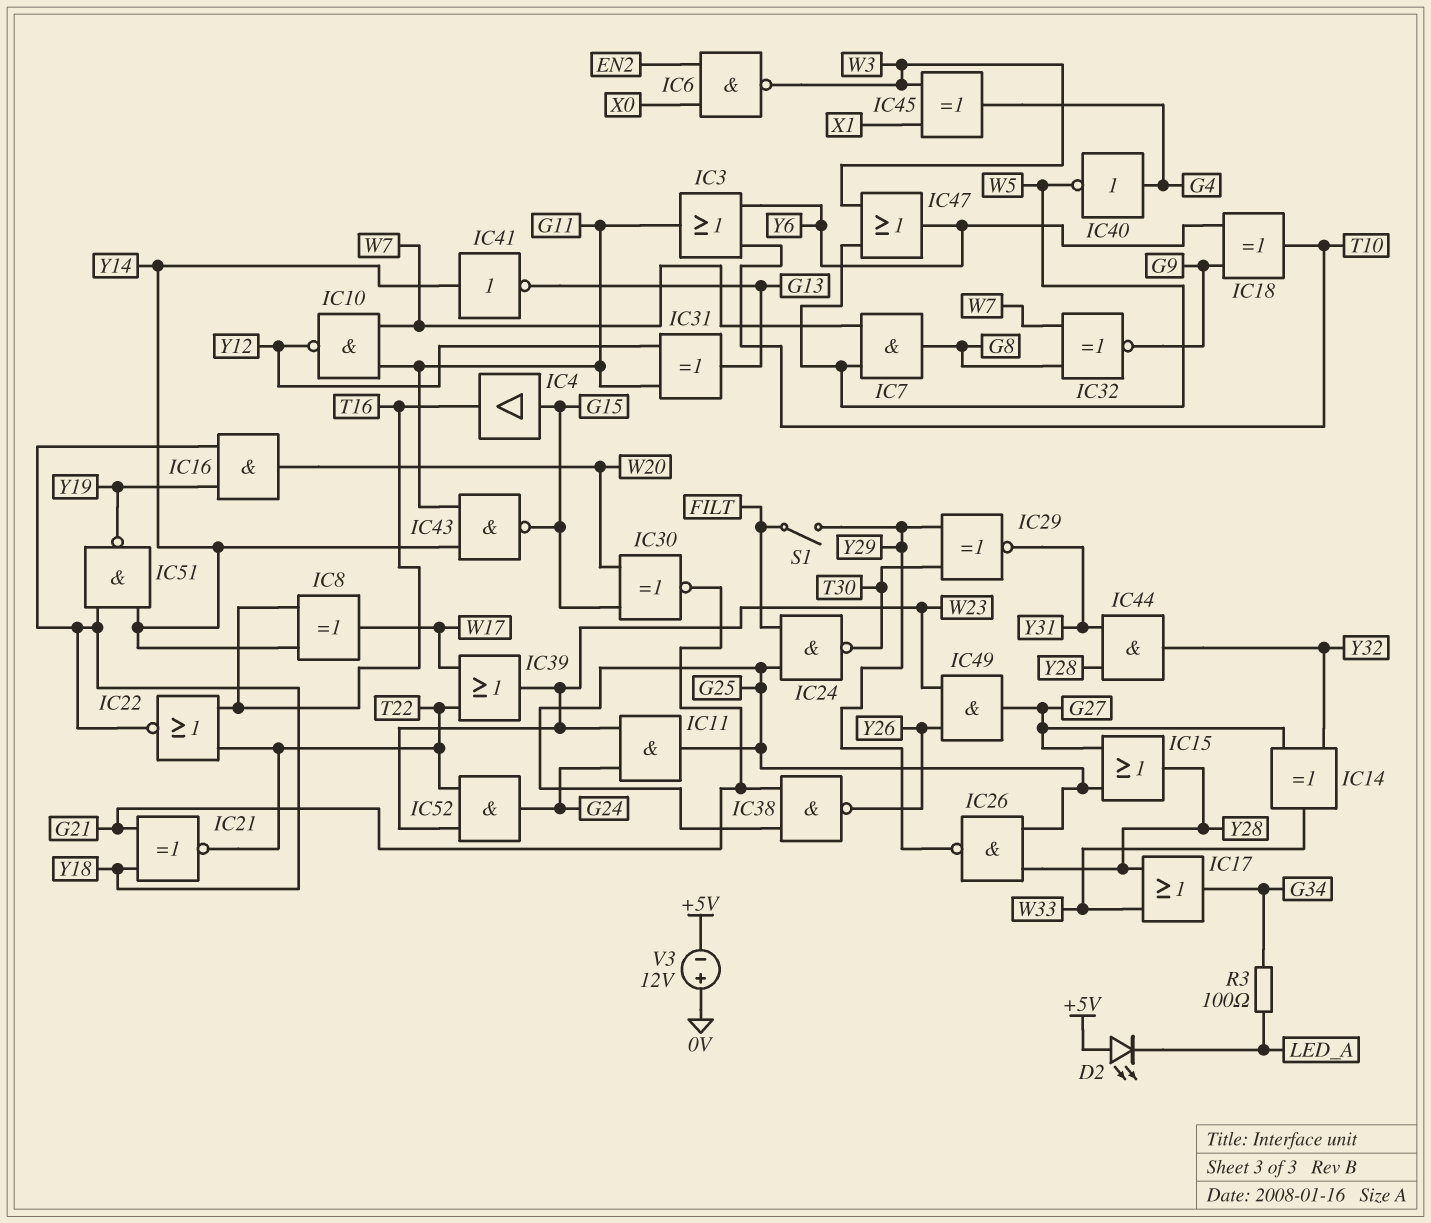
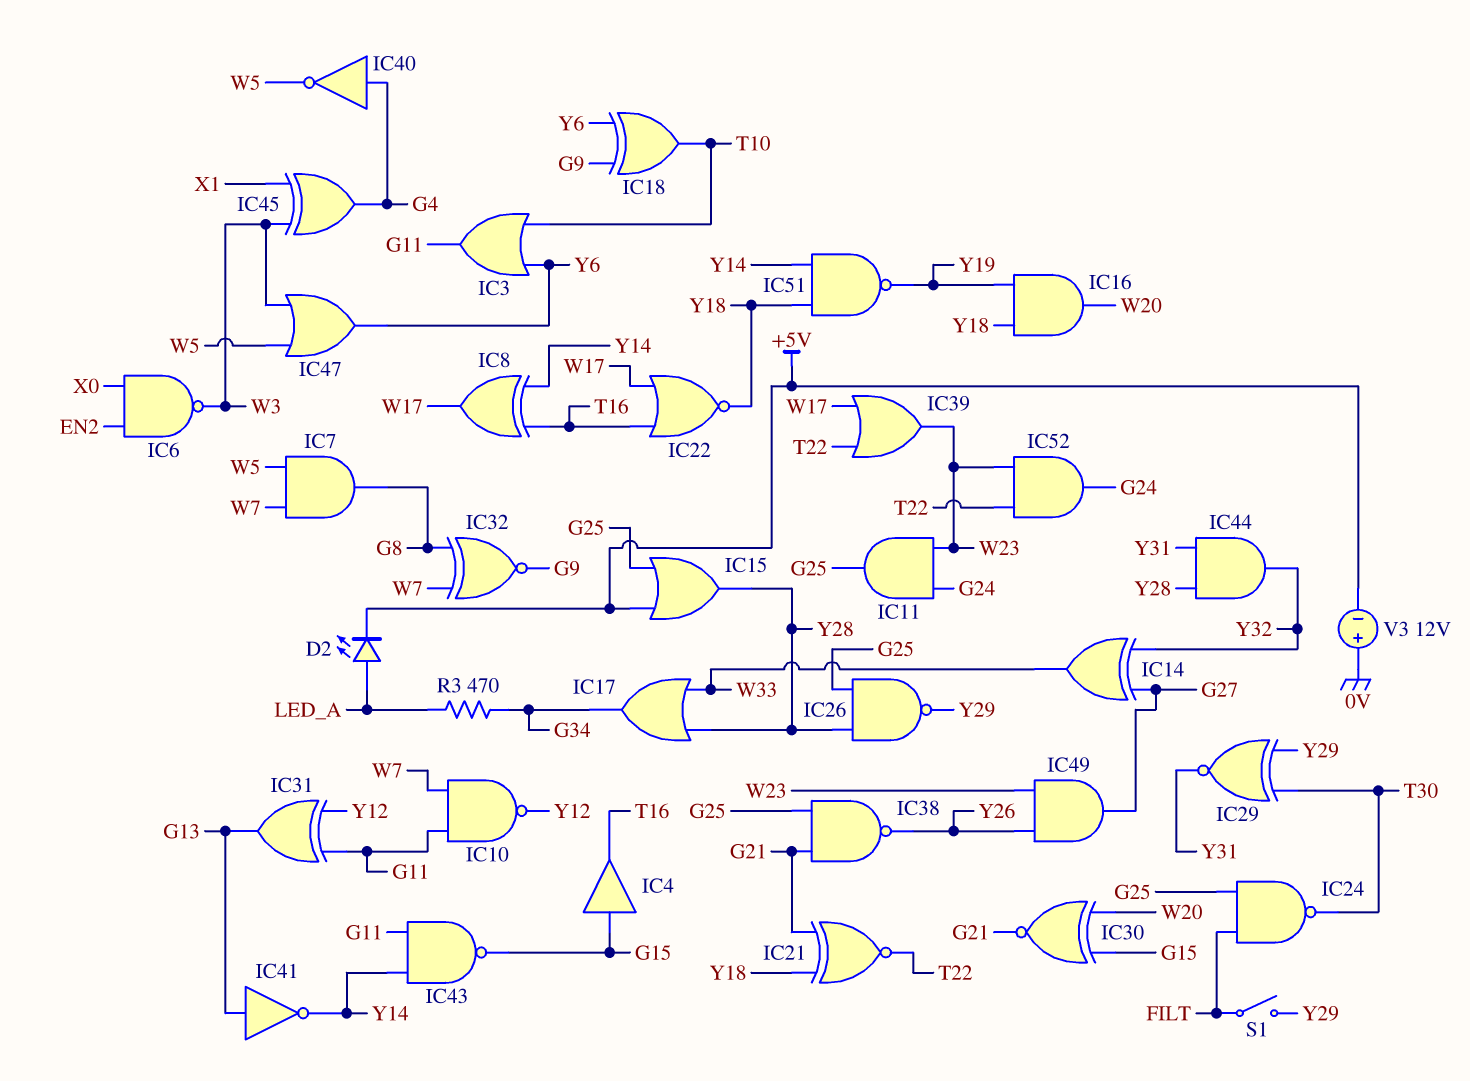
D2: LED (A +5V, K LED_A) -> LED (A LED_A, K +5V)
IC15: OR (in G25, in G27, out Y28) -> OR (in +5V, in G25, out Y28)
IC22: NOR (in T16, in T22, out Y18) -> NOR (in T16, in W17, out Y18)
IC41: NOT (in Y14, out G13) -> NOT (in G13, out Y14)
R3: 100 (G34, LED_A) -> 470 (G34, LED_A)

